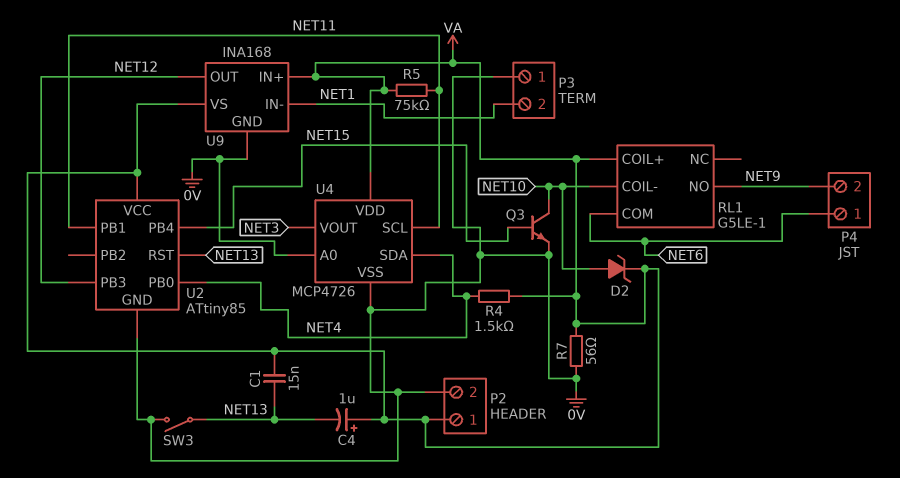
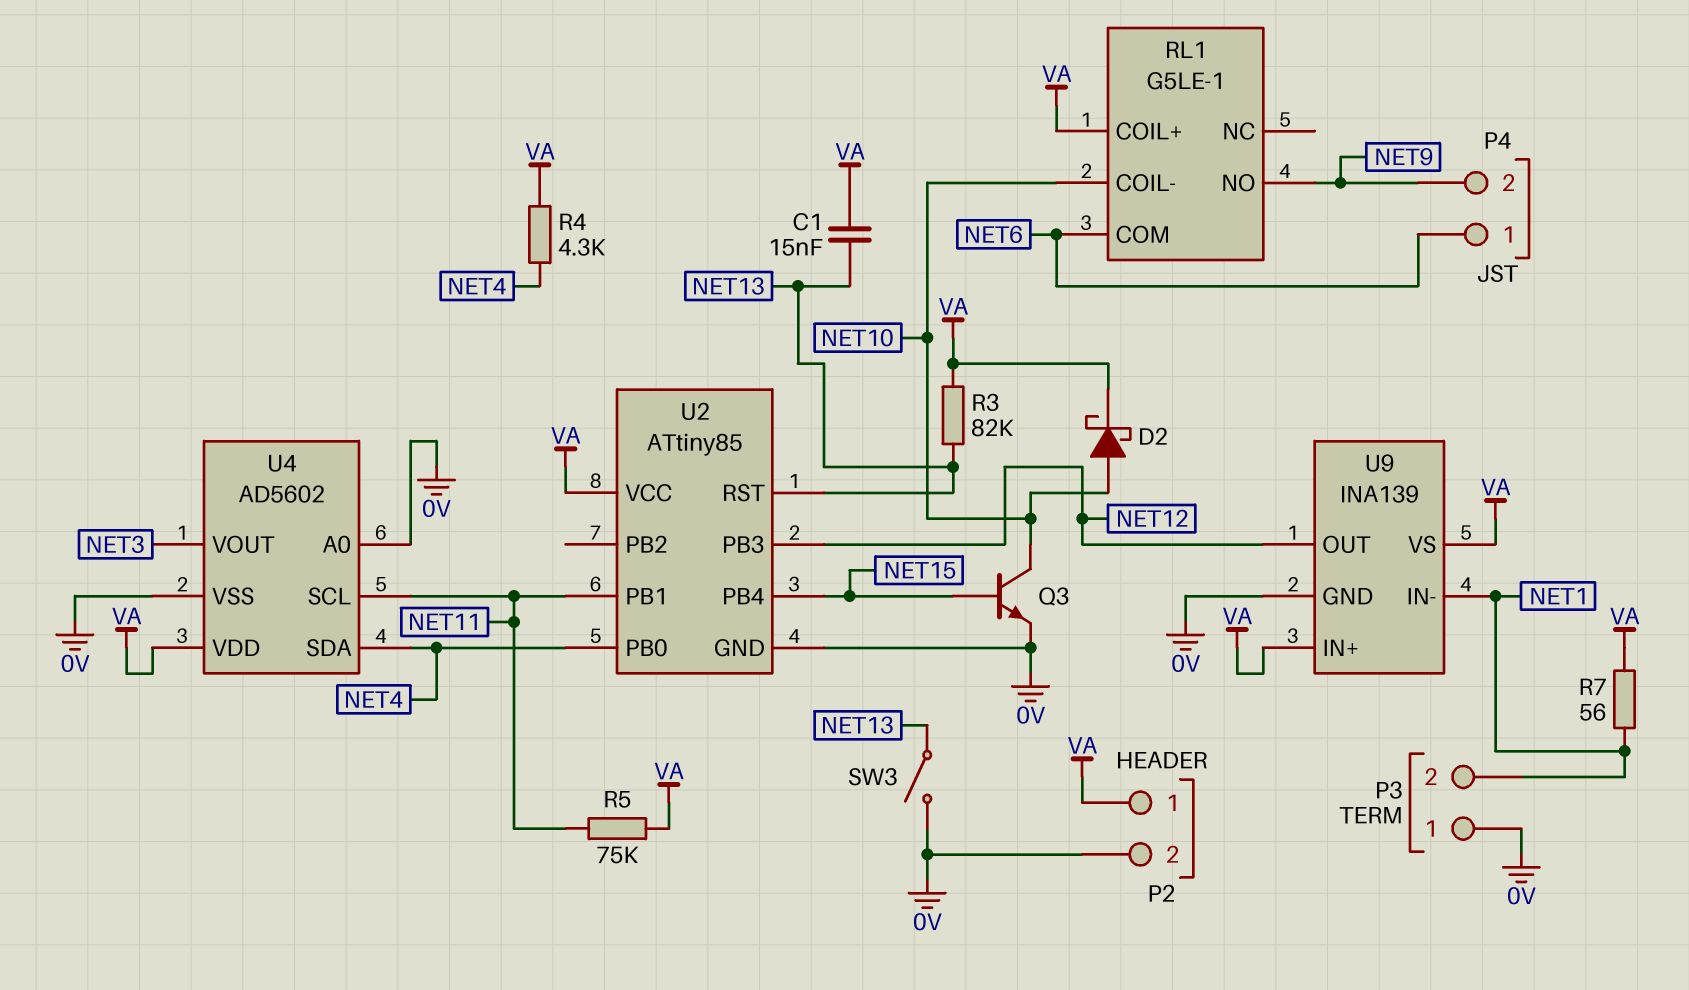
C4: 1uF (plus VA, minus NET13) -> none
D2: zener (A NET10, K VA) -> schottky (A NET10, K VA)
R3: none -> 82k (NET13, VA)
R4: 1.5k (NET4, VA) -> 4.3k (NET4, VA)
R7: 56 (0V, VA) -> 56 (NET1, VA)
U4: MCP4726 -> AD5602
U9: INA168 -> INA139

